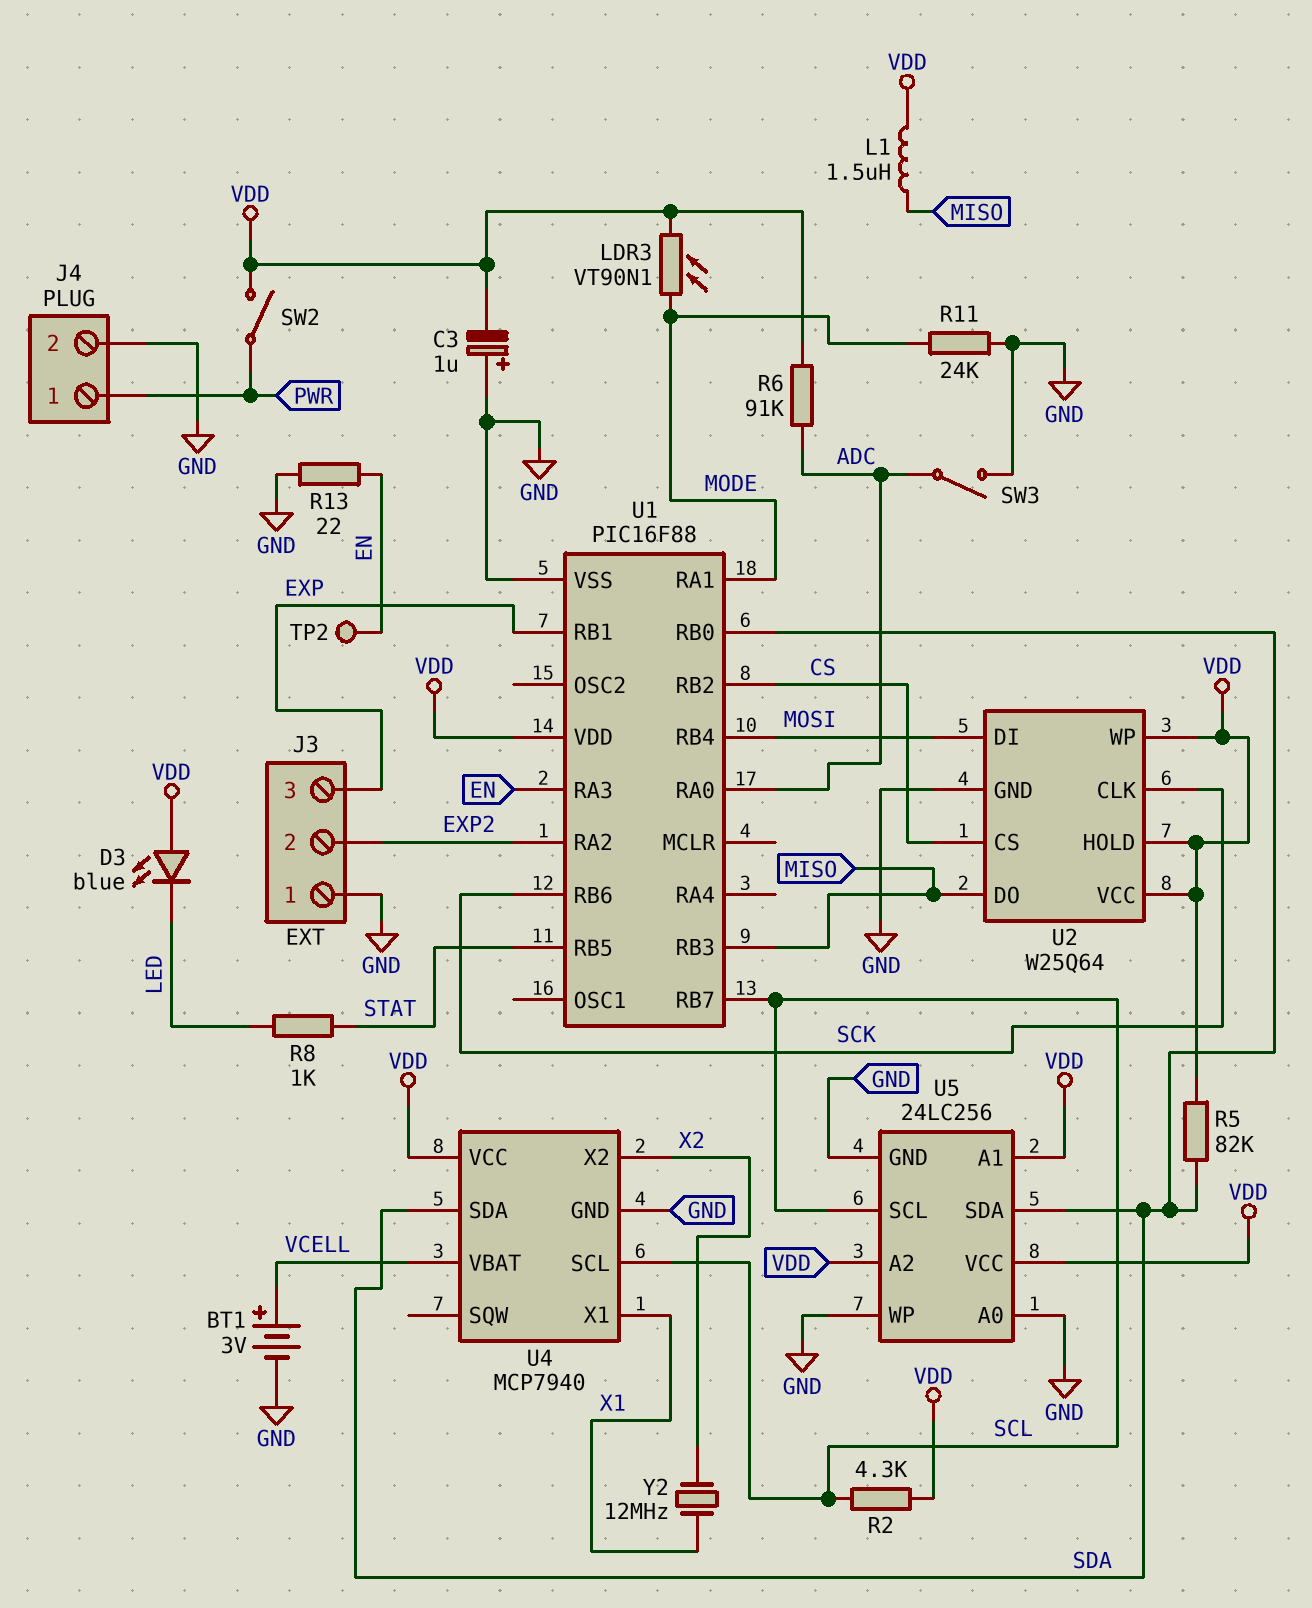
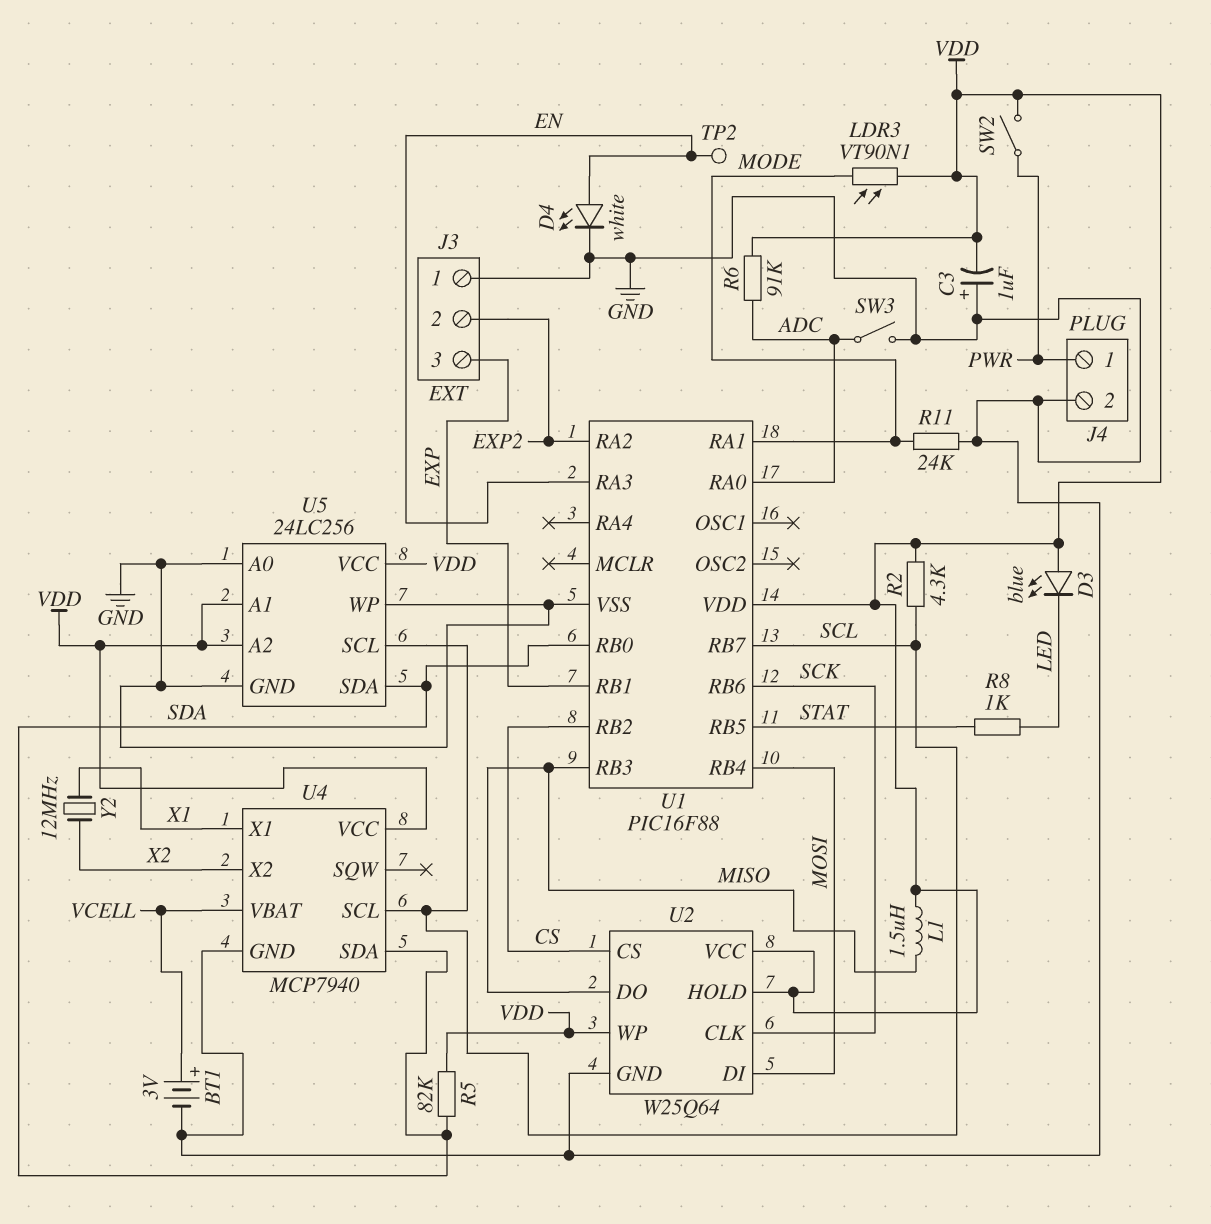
D4: none -> LED white (A EN, K GND)
R13: 22 (EN, GND) -> none

